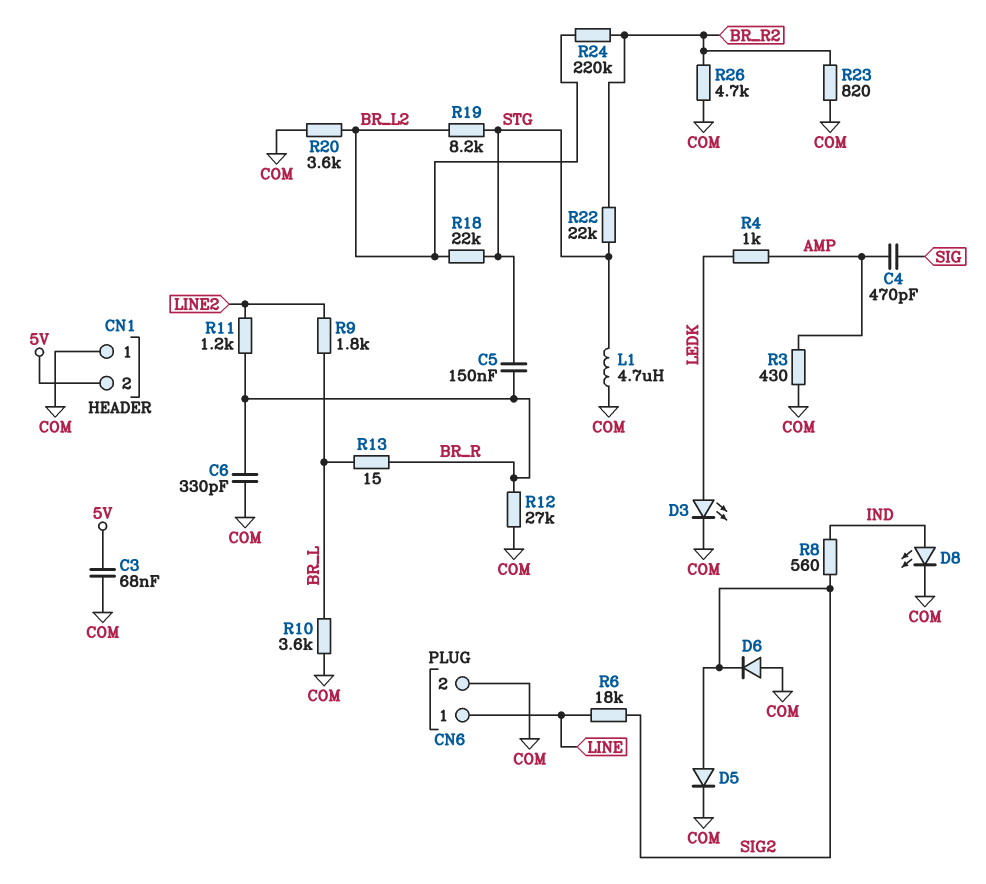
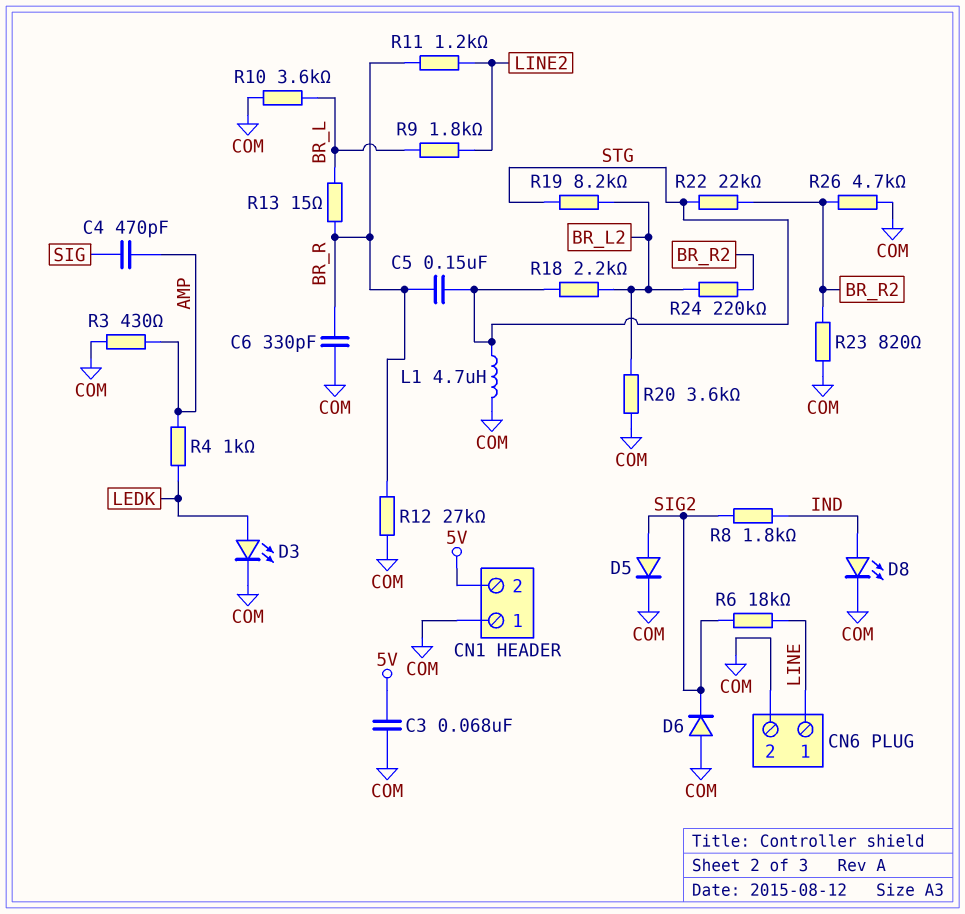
R8: 560 (IND, SIG2) -> 1.8k (IND, SIG2)
R18: 22k (BR_L2, STG) -> 2.2k (BR_L2, STG)

